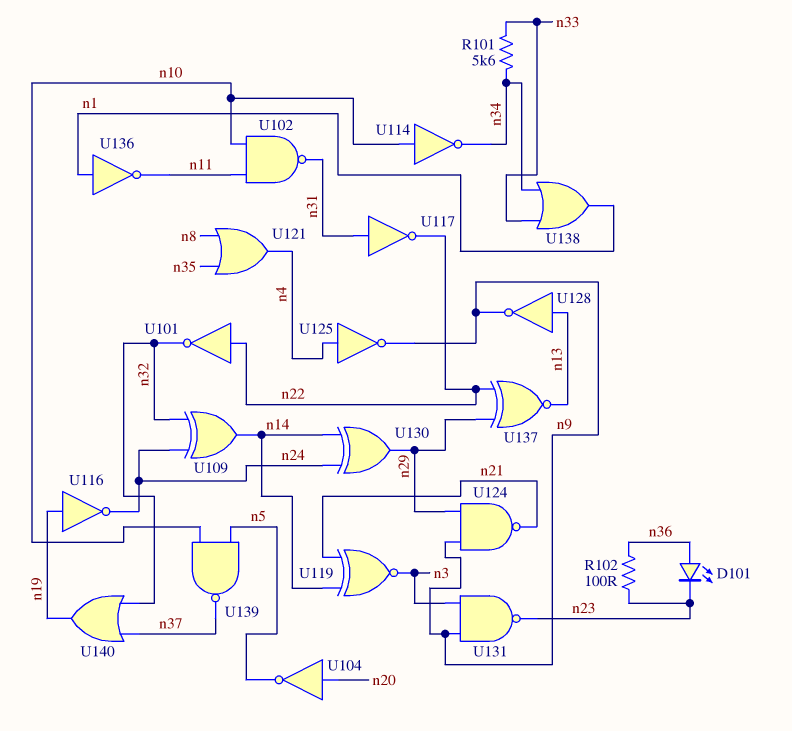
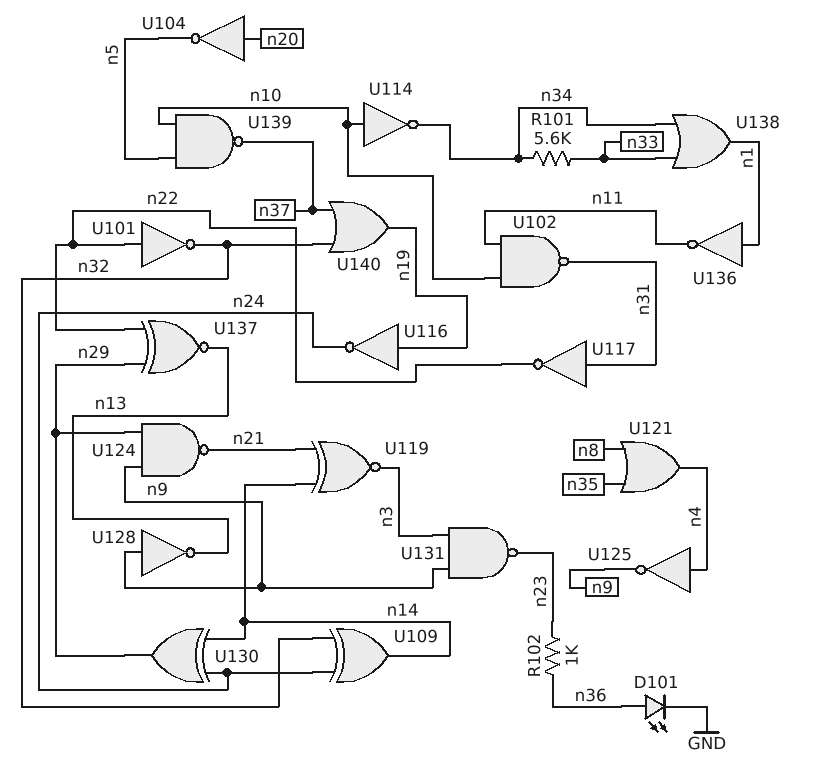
D101: LED (A n36, K n23) -> LED (A n36, K GND)
R102: 100 (n23, n36) -> 1k (n23, n36)
U128: NOT (in n13, out n9) -> NOT (in n9, out n13)

